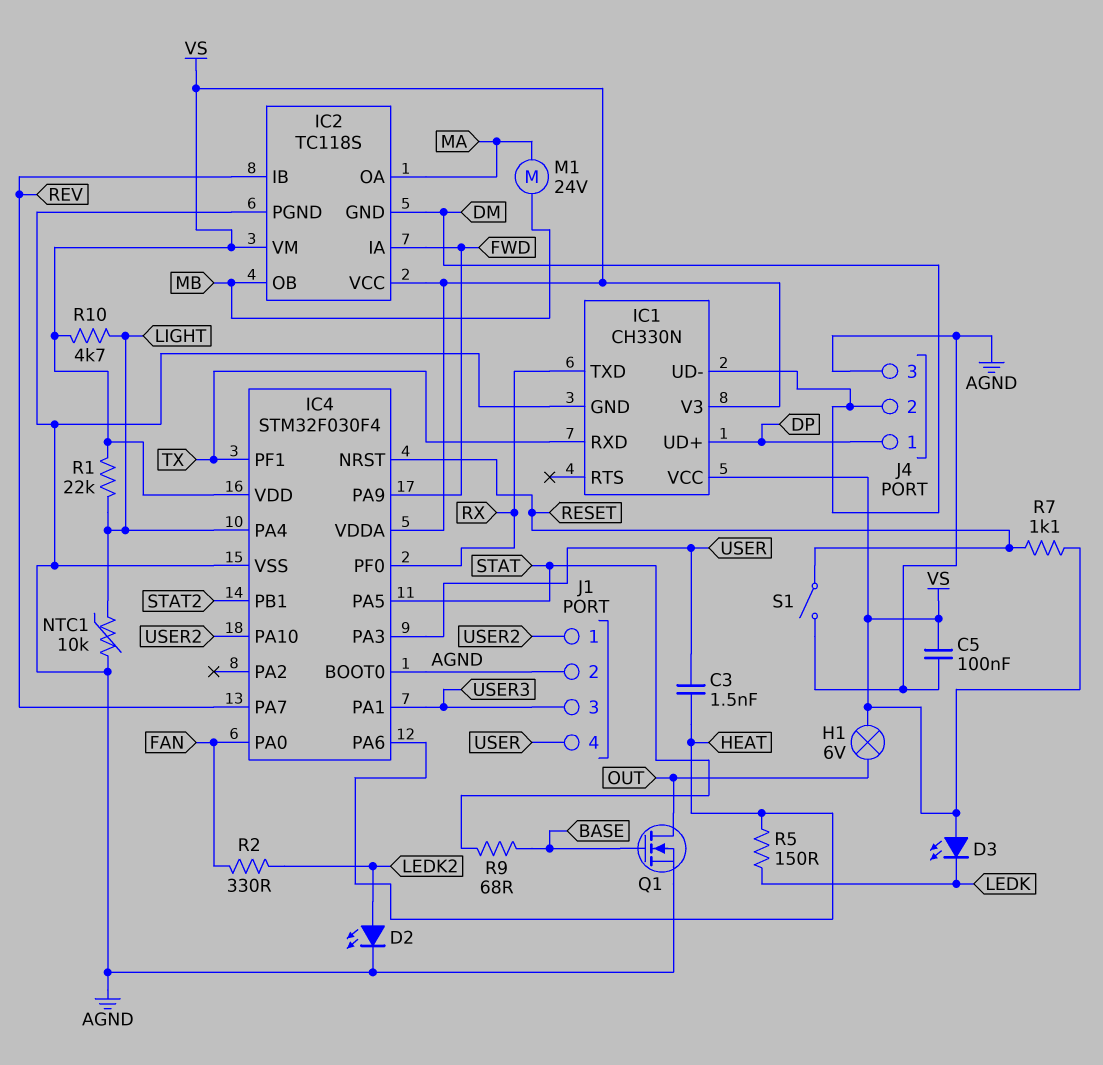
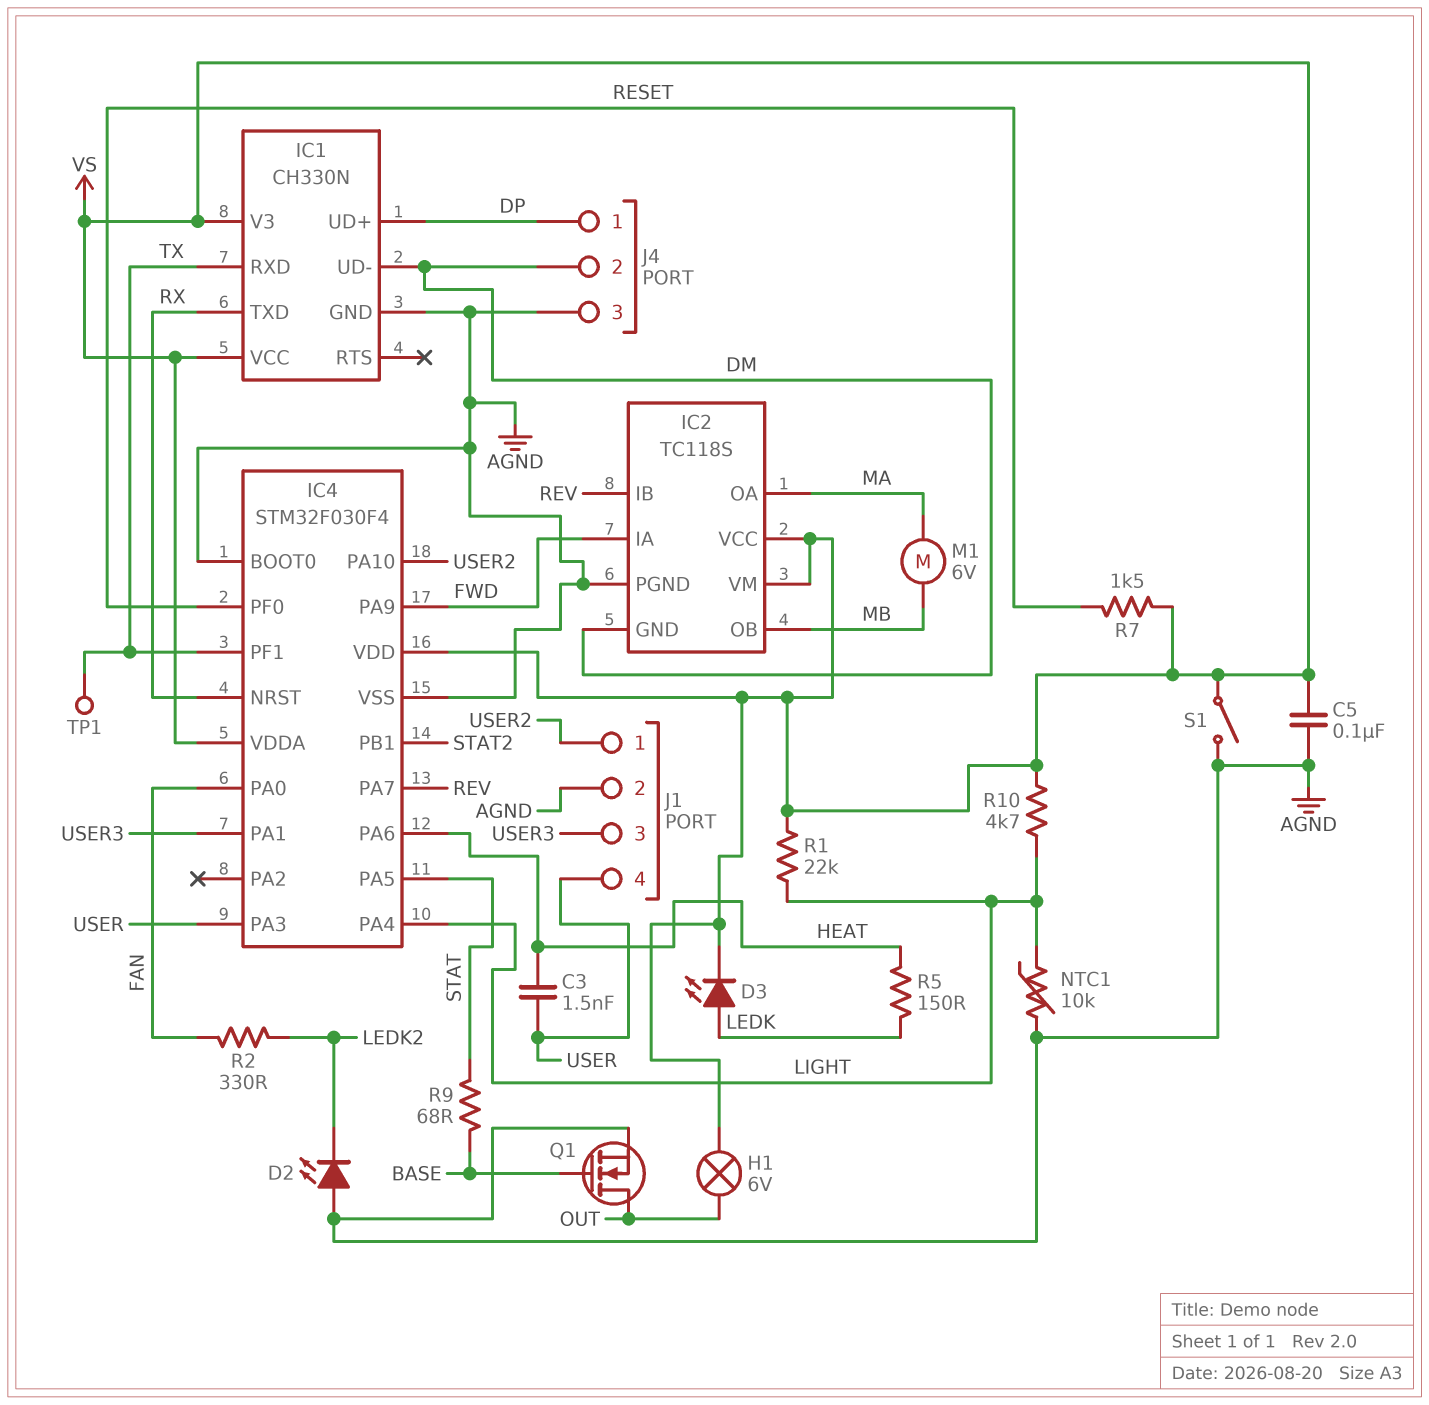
D2: LED (A LEDK2, K AGND) -> LED (A AGND, K LEDK2)
D3: LED (A VS, K LEDK) -> LED (A LEDK, K VS)
IC4 pin NRST: RESET -> RX
IC4 pin PF0: RX -> RESET
M1: motor 24V (MA, MB) -> motor 6V (MA, MB)
R7: 1.1k (RESET, VS) -> 1.5k (RESET, VS)
S1: switch (AGND, RESET) -> switch (AGND, VS)
TP1: none -> test point (TX)

